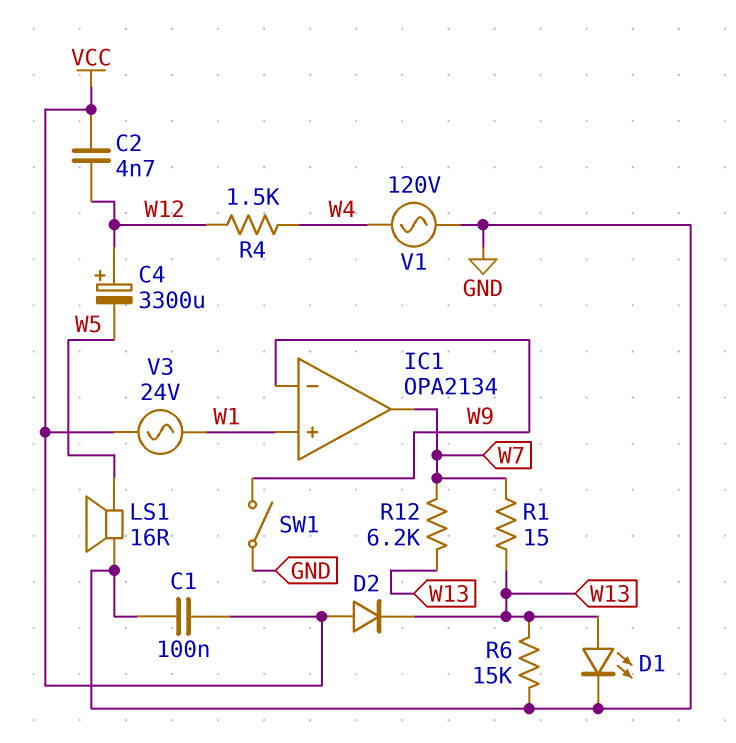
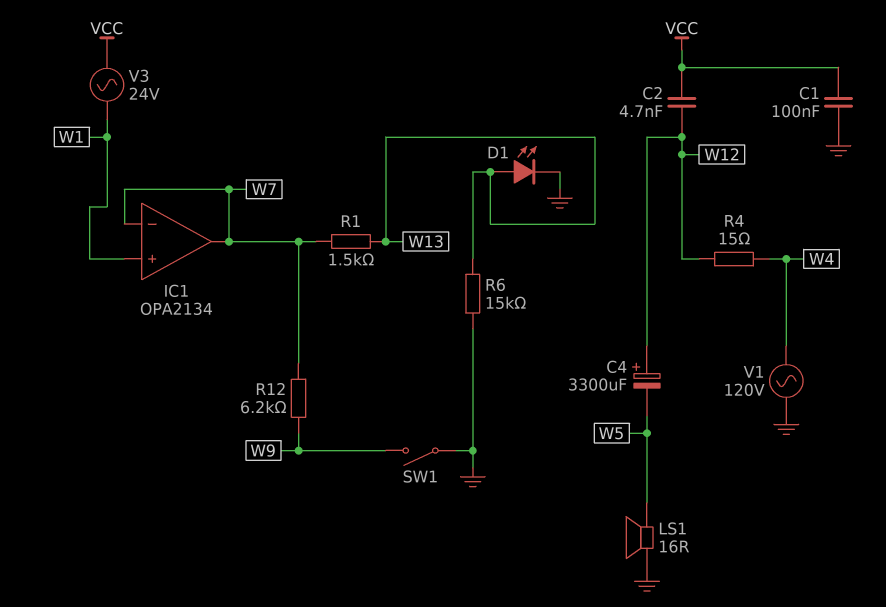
D2: diode (A VCC, K W13) -> none
IC1 pin in-: W9 -> W7
R1: 15 (W7, W13) -> 1.5k (W7, W13)
R4: 1.5k (W4, W12) -> 15 (W4, W12)
R12: 6.2k (W7, W13) -> 6.2k (W7, W9)

